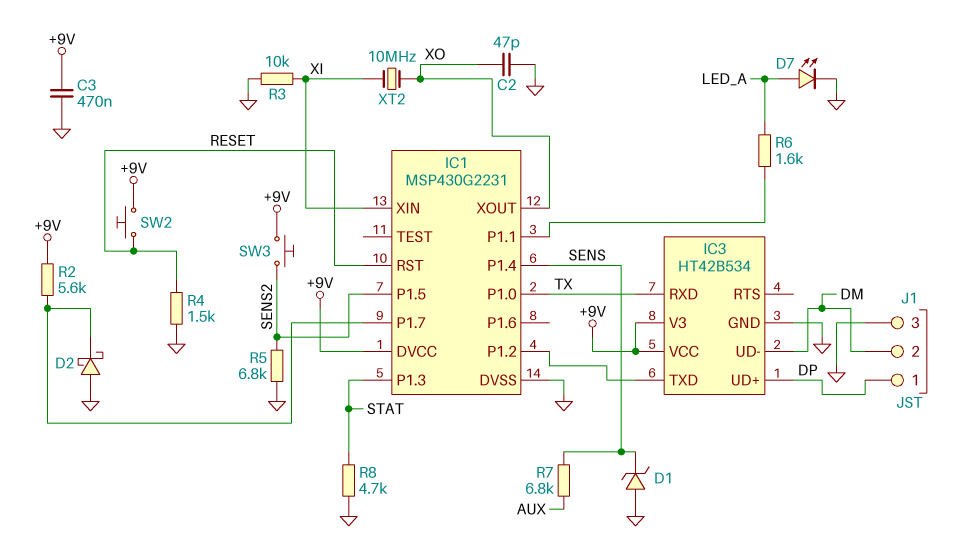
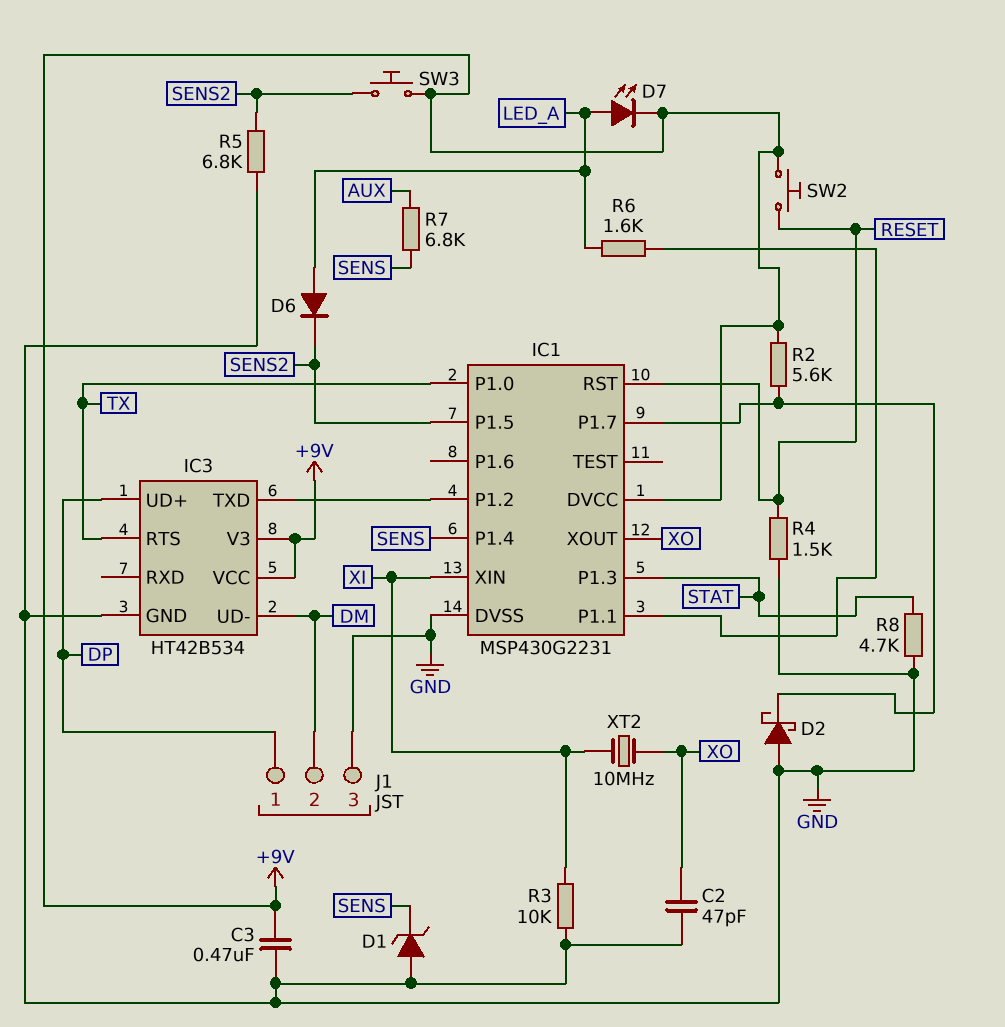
D6: none -> diode (A LED_A, K SENS2)
D7: LED (A LED_A, K GND) -> LED (A LED_A, K +9V)
IC3 pin RTS: none -> TX
IC3 pin RXD: TX -> none

